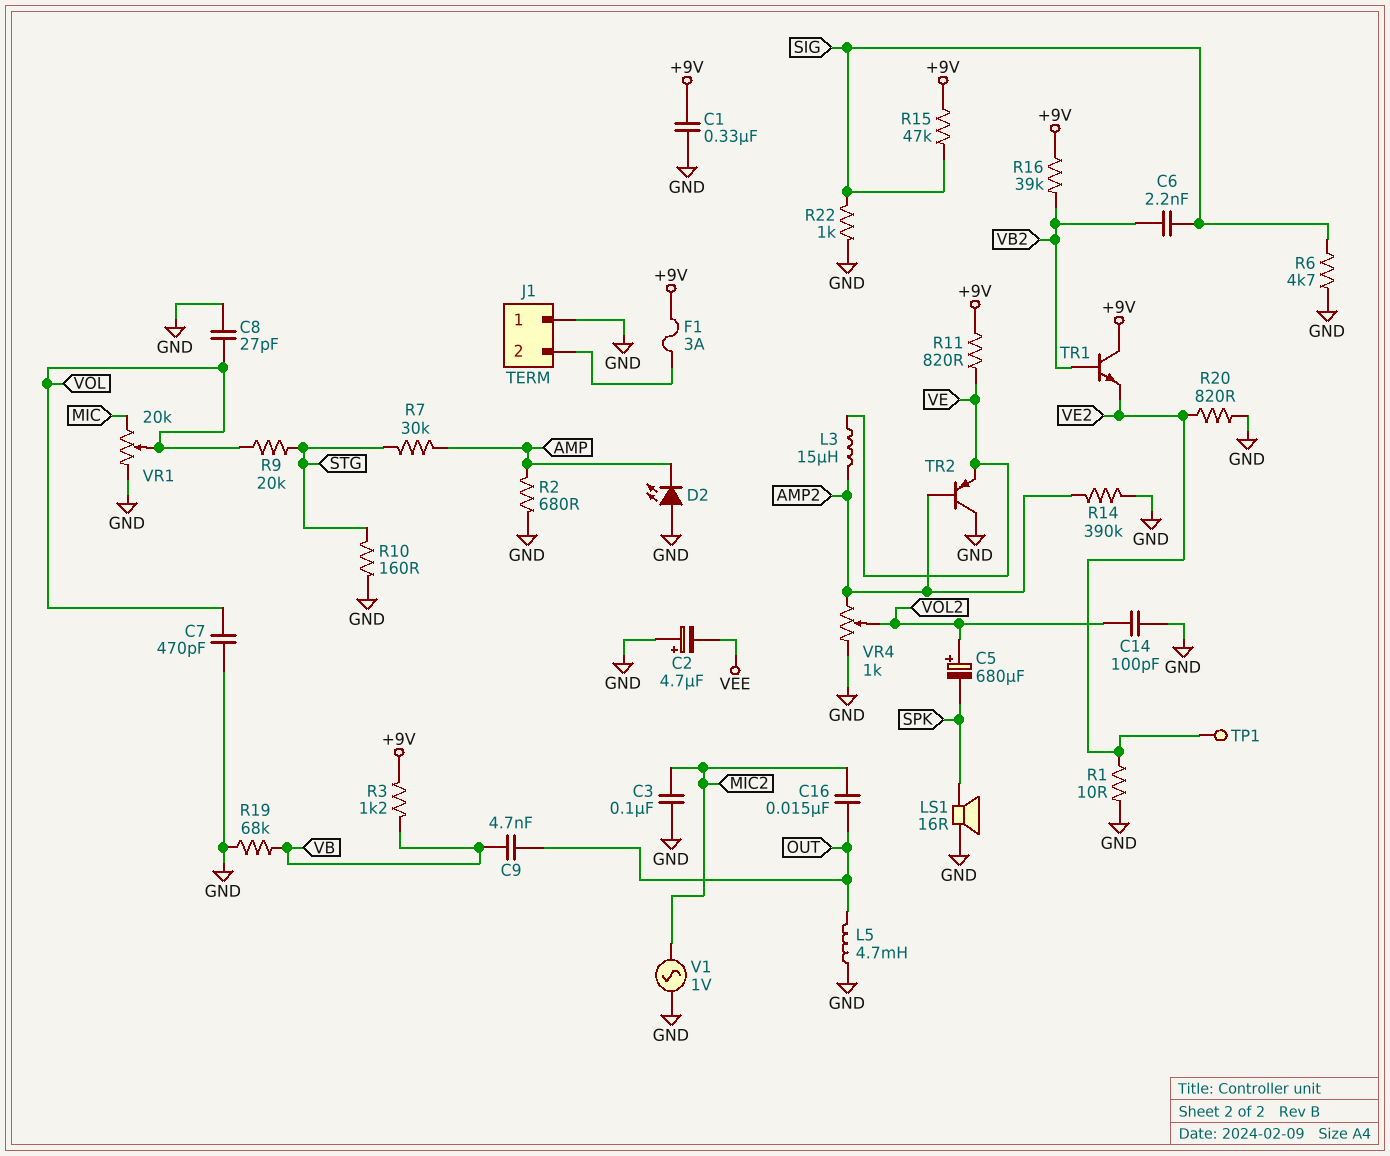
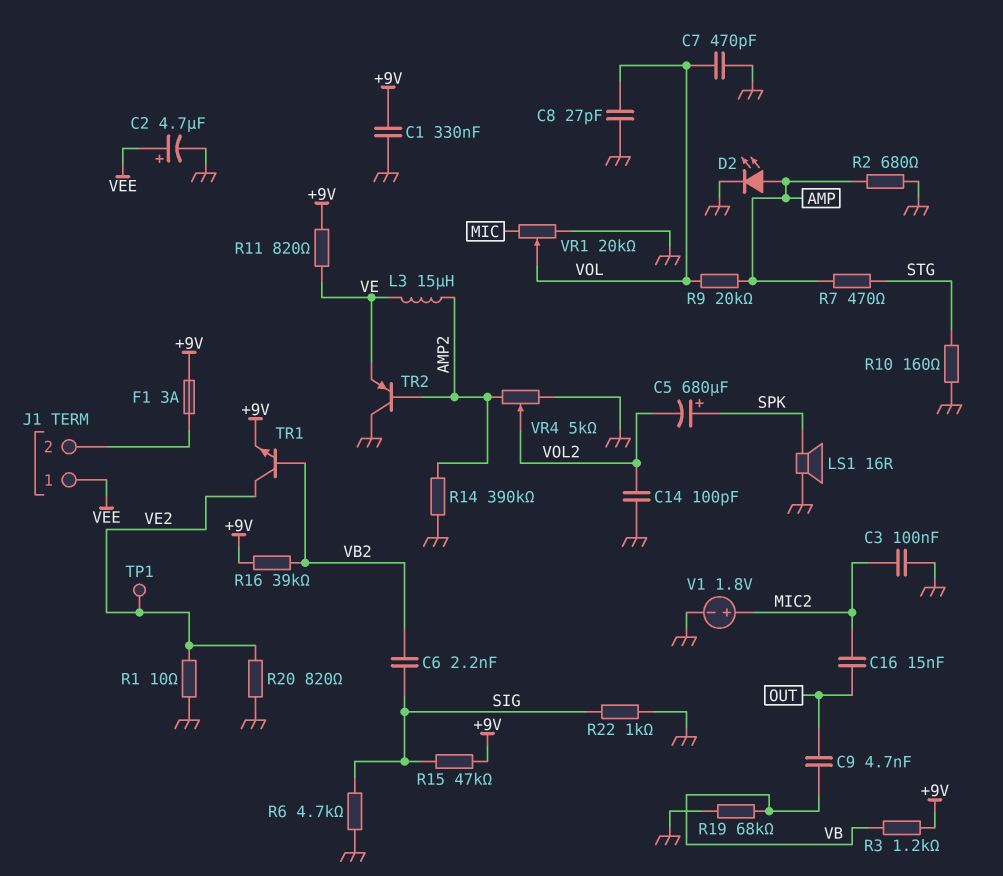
C2: 4.7uF (plus GND, minus VEE) -> 4.7uF (plus VEE, minus GND)
C5: 680uF (plus VOL2, minus SPK) -> 680uF (plus SPK, minus VOL2)
D2: LED (A GND, K AMP) -> LED (A AMP, K GND)
J1 pin 1: GND -> VEE
L5: 4.7mH (GND, OUT) -> none
R7: 30k (AMP, STG) -> 470 (AMP, STG)
R9: 20k (STG, VOL) -> 20k (AMP, VOL)
TR1: NPN (B VB2, C +9V, E VE2) -> NPN (B VB2, C VE2, E +9V)
V1: AC 1V (GND, MIC2) -> 1.8V (plus MIC2, minus GND)
VR4: 1k (AMP2, GND, wiper VOL2) -> 5k (AMP2, GND, wiper VOL2)

